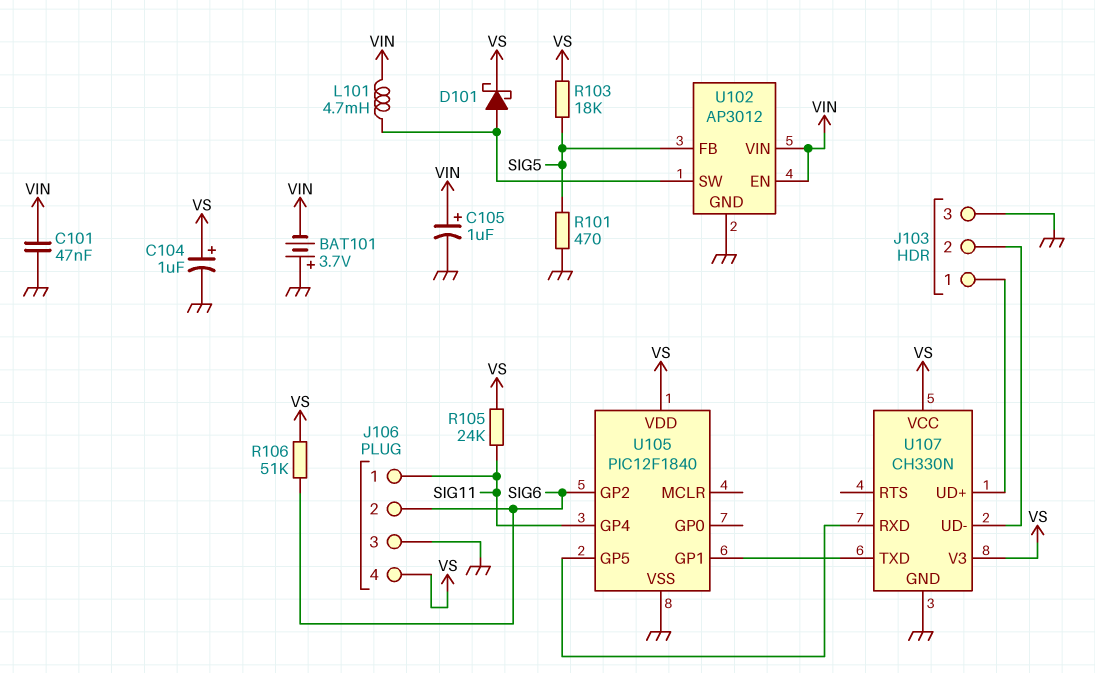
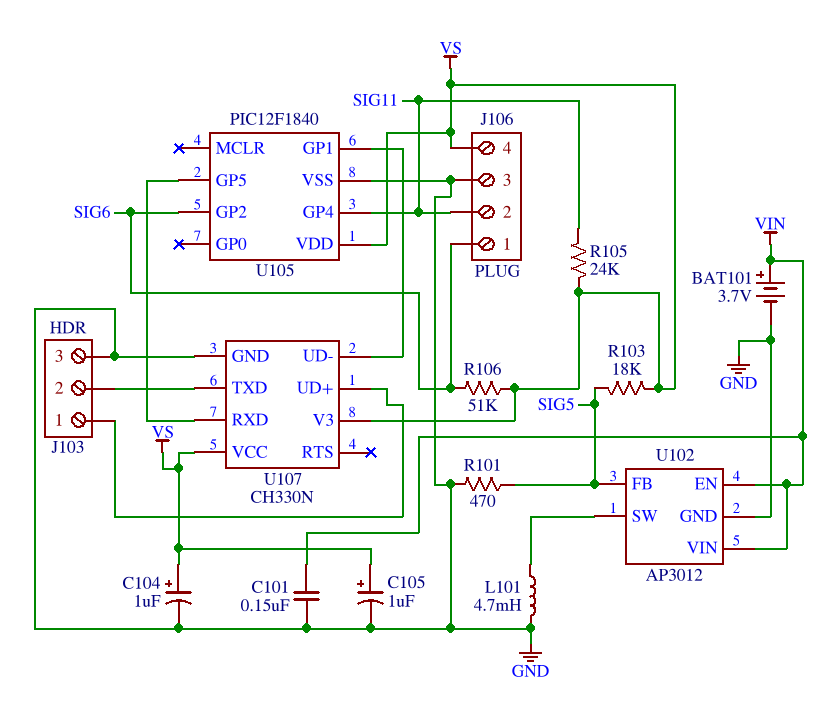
BAT101: 3.7V (plus GND, minus VIN) -> 3.7V (plus VIN, minus GND)
C101: 47nF (GND, VIN) -> 150nF (GND, VIN)
C105: 1uF (plus VIN, minus GND) -> 1uF (plus VS, minus GND)
D101: schottky (A U102/SW, K VS) -> none
J106 pin 1: SIG11 -> SIG6
J106 pin 2: SIG6 -> SIG11
L101: 4.7mH (U102/SW, VIN) -> 4.7mH (GND, U102/SW)
U107 pin TXD: U105/GP1 -> J103/2
U107 pin UD-: J103/2 -> U105/GP1

